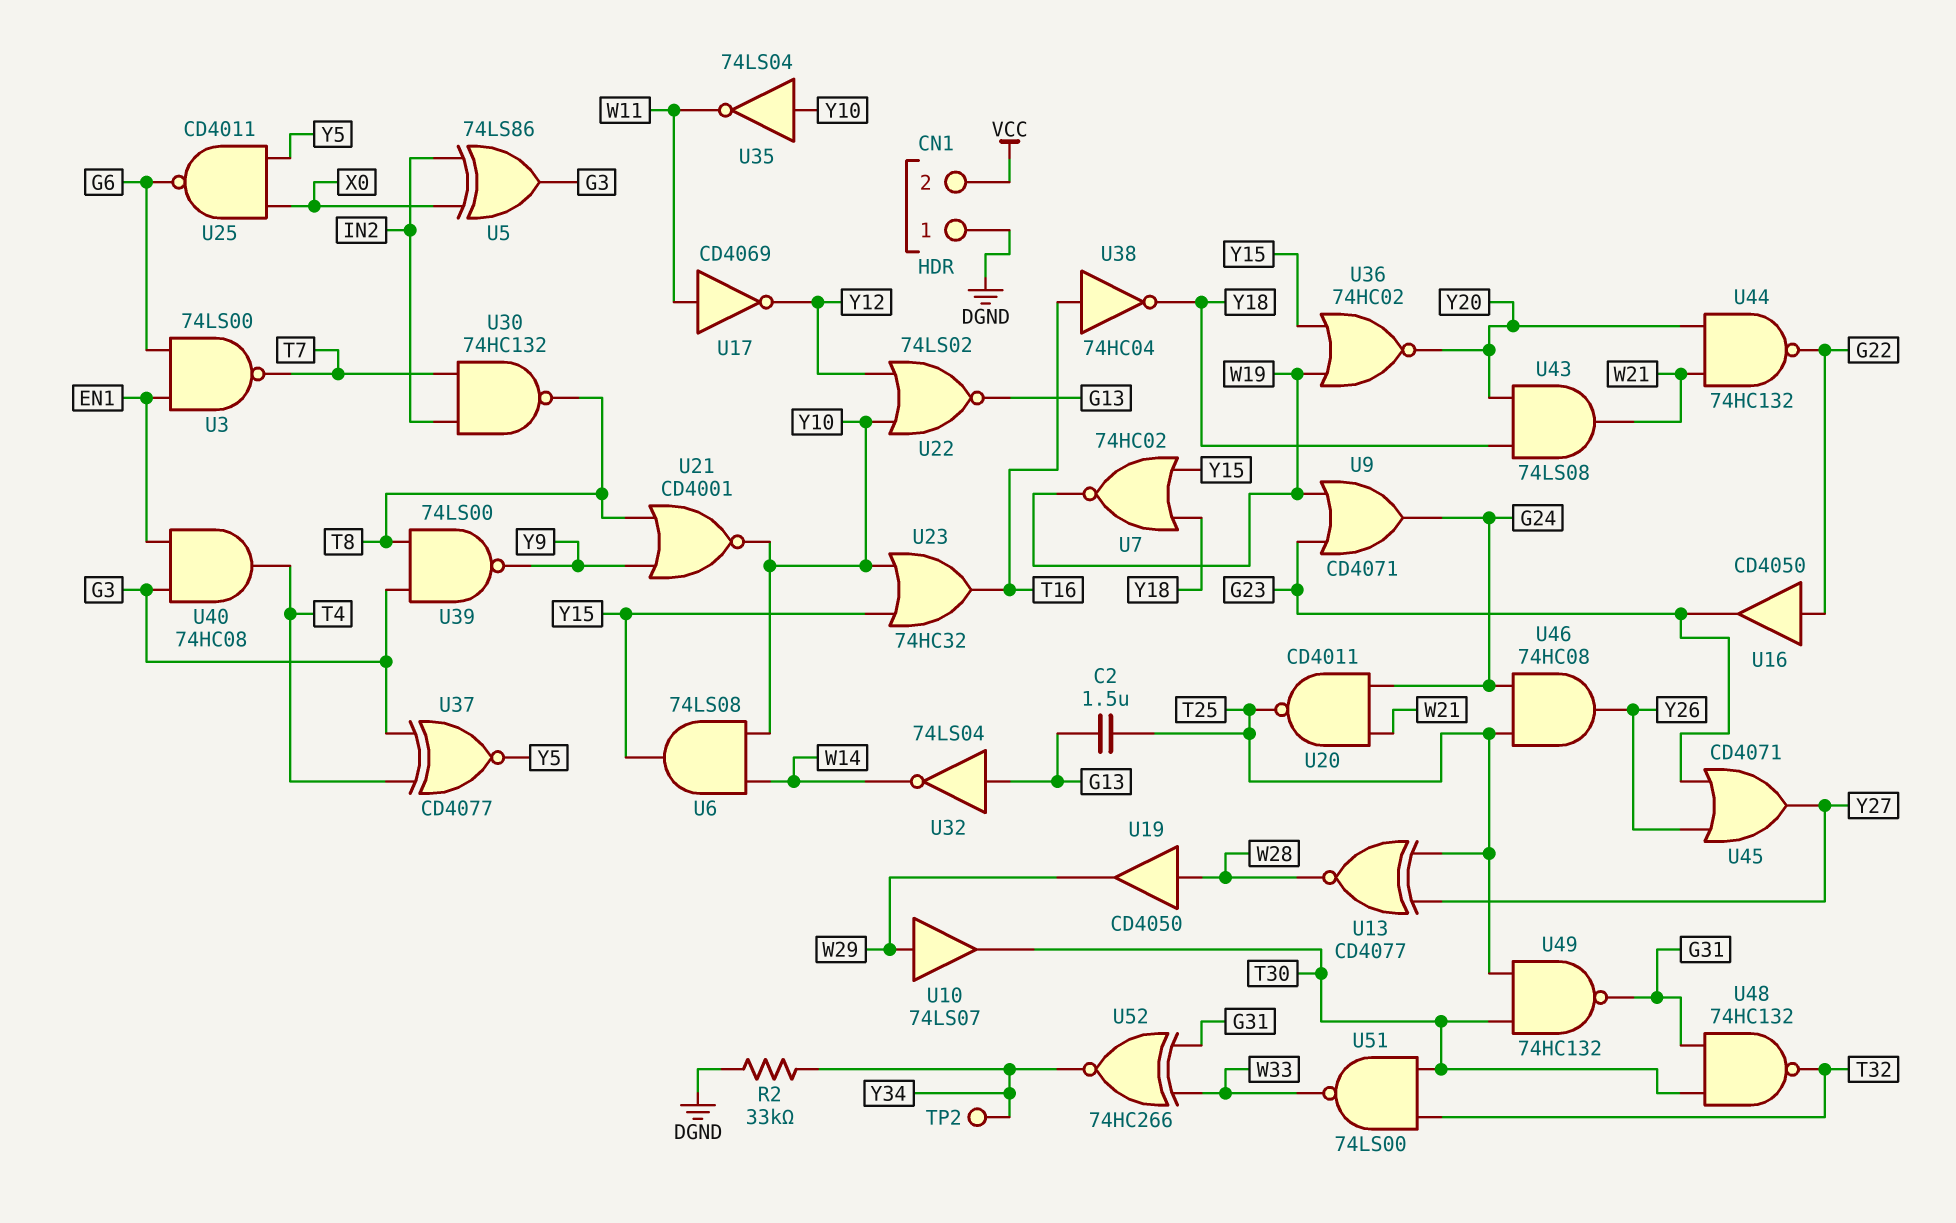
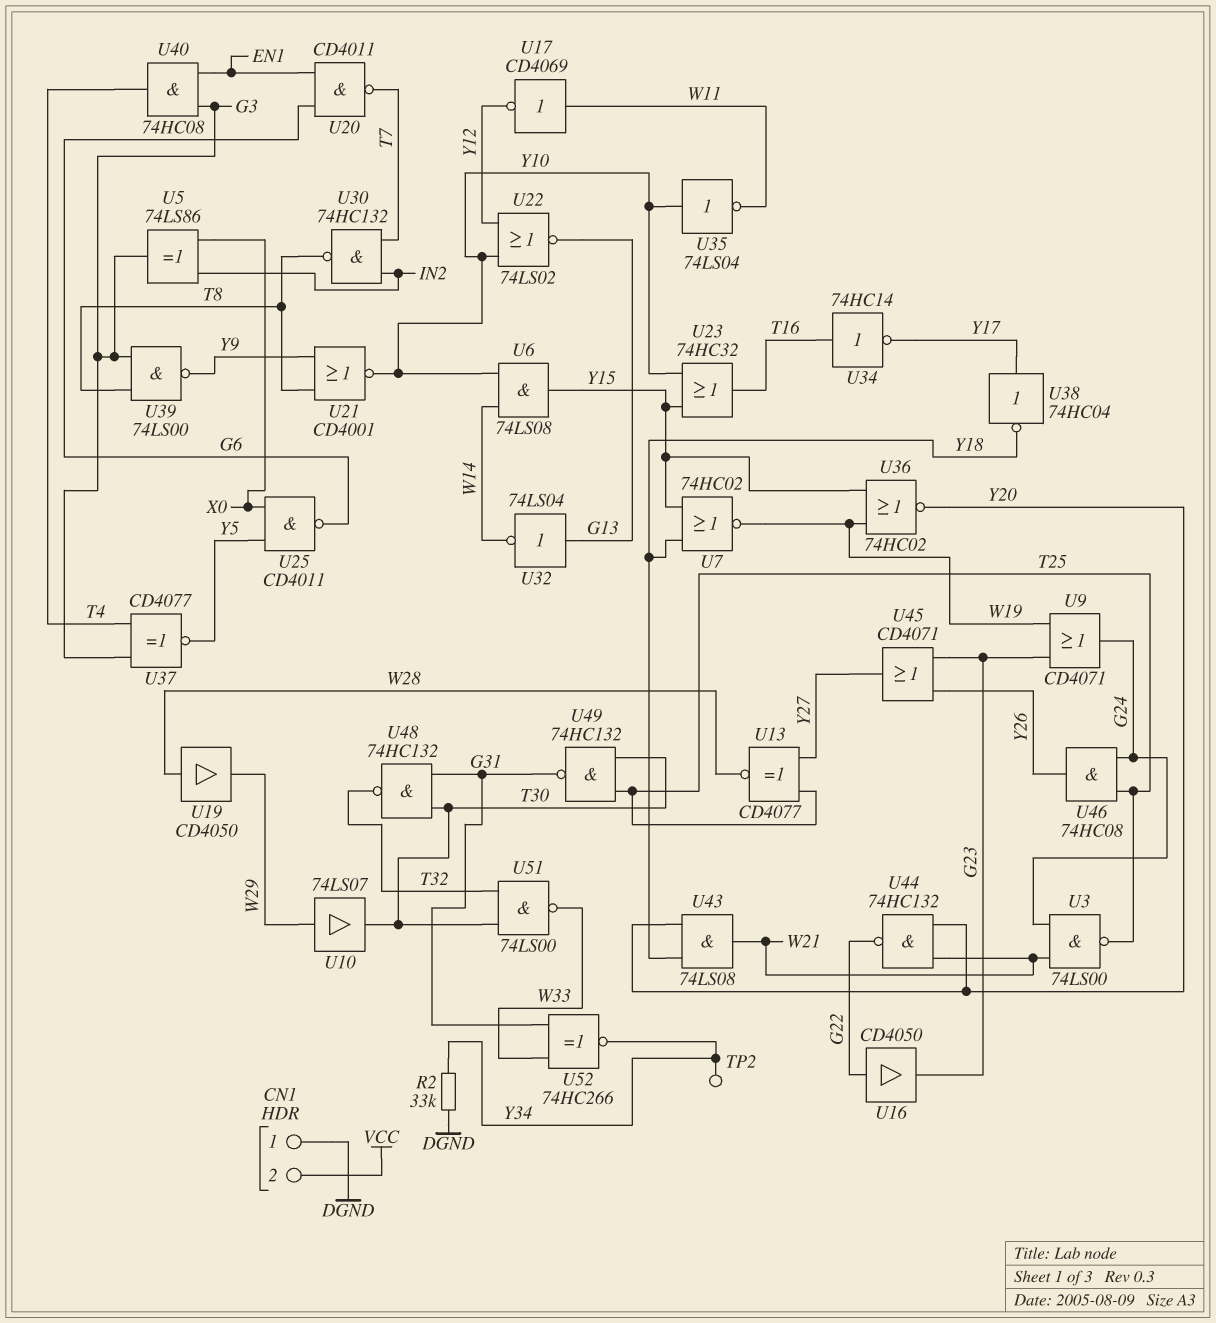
C2: 1.5uF (G13, T25) -> none
U3: NAND 74LS00 (in EN1, in G6, out T7) -> NAND 74LS00 (in G24, in W21, out T25)
U20: NAND CD4011 (in G24, in W21, out T25) -> NAND CD4011 (in EN1, in G6, out T7)
U34: none -> NOT 74HC14 (in T16, out Y17)
U38: NOT 74HC04 (in T16, out Y18) -> NOT 74HC04 (in Y17, out Y18)

